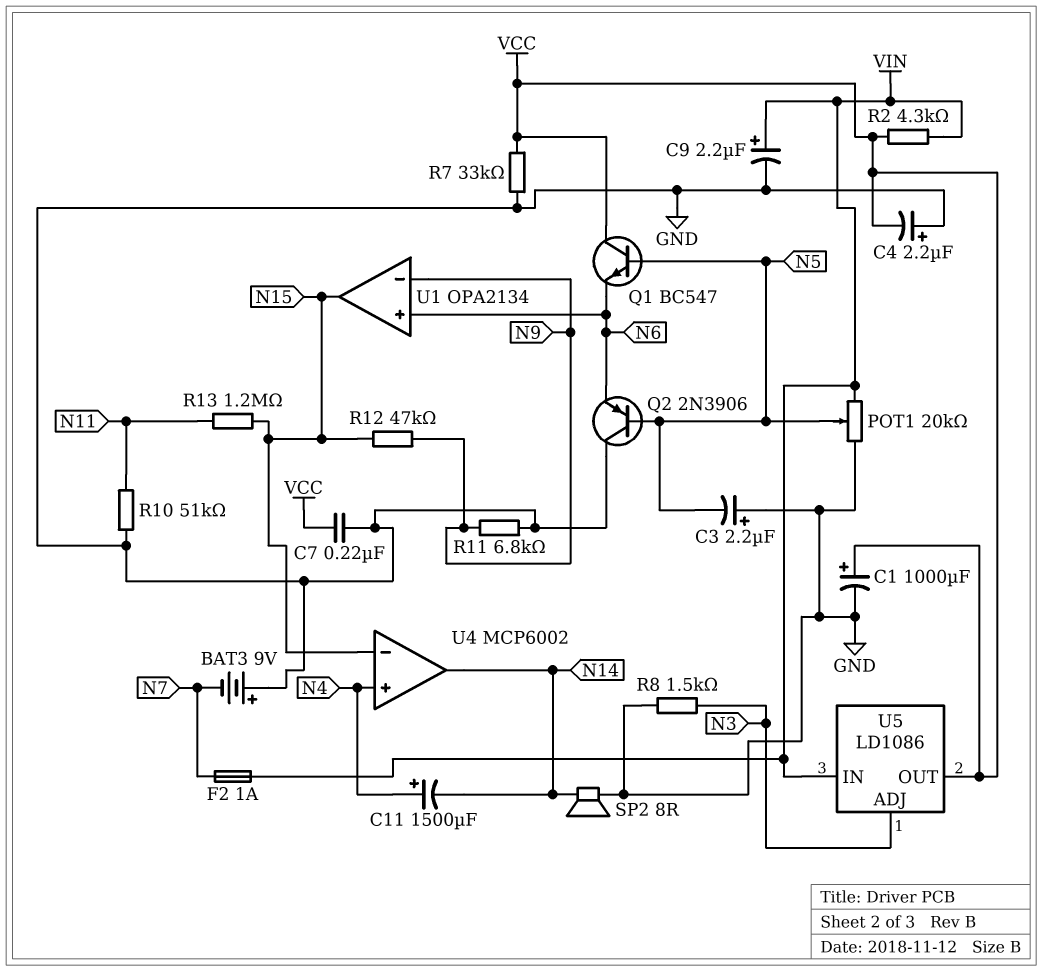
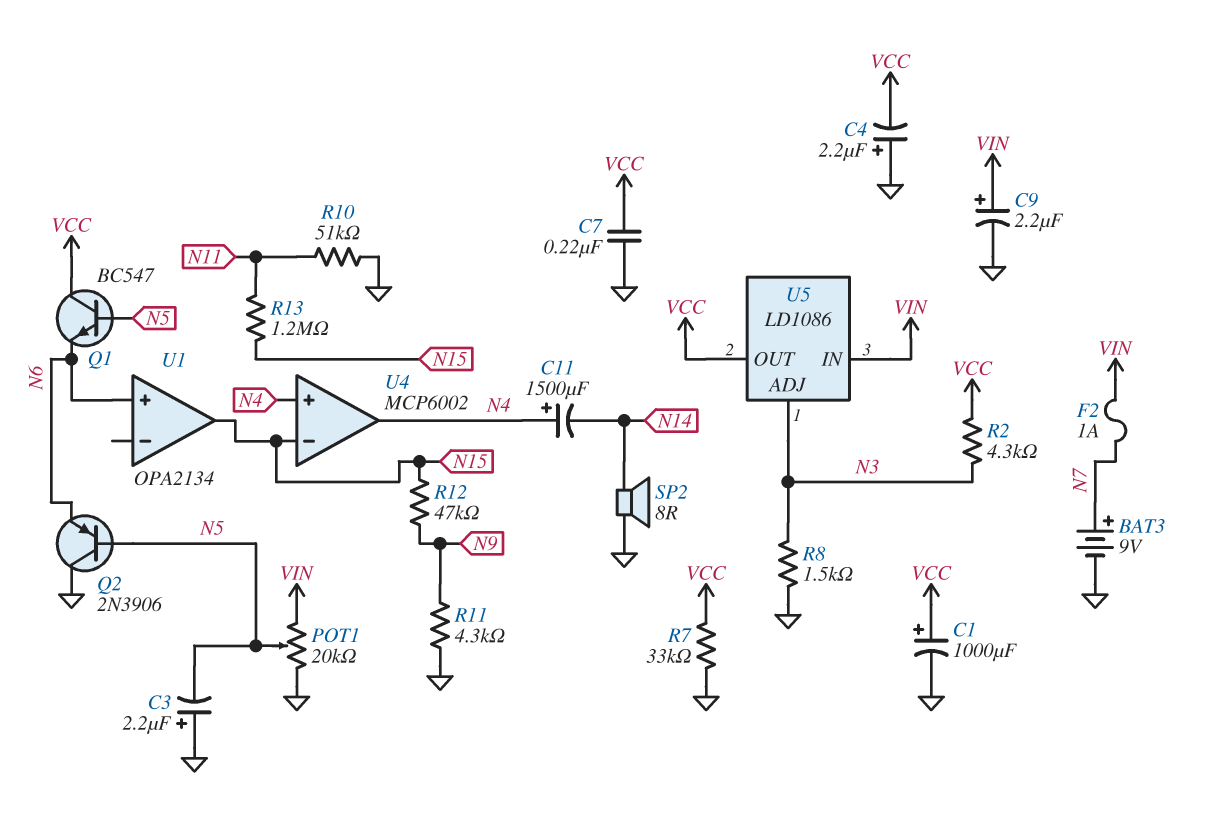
BAT3: 9V (plus GND, minus N7) -> 9V (plus N7, minus GND)
R2: 4.3k (VCC, VIN) -> 4.3k (N3, VCC)
R11: 6.8k (GND, N9) -> 4.3k (GND, N9)
U1 pin in-: N9 -> none
U4 pin out: N14 -> N4

